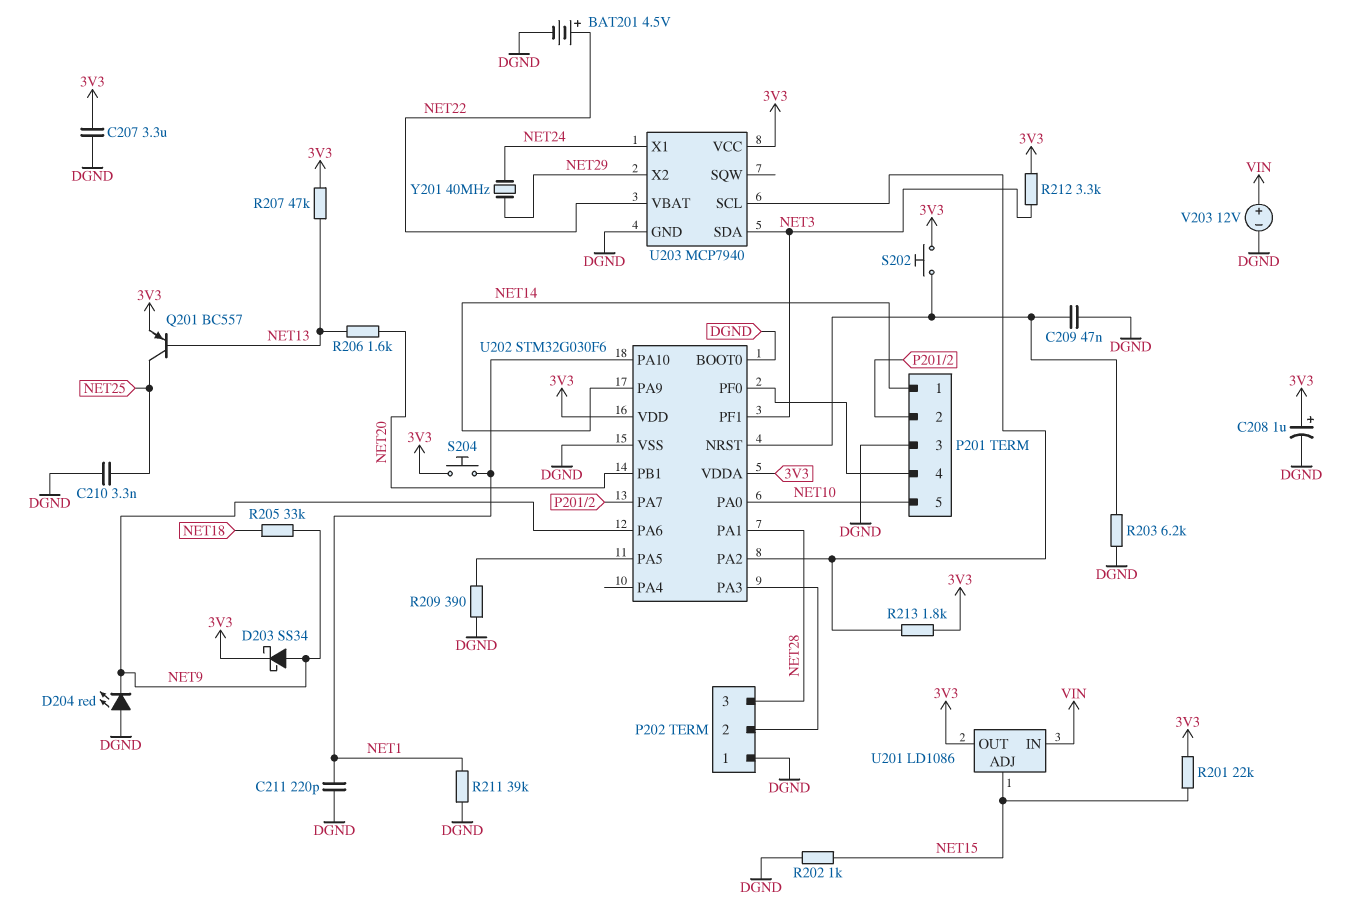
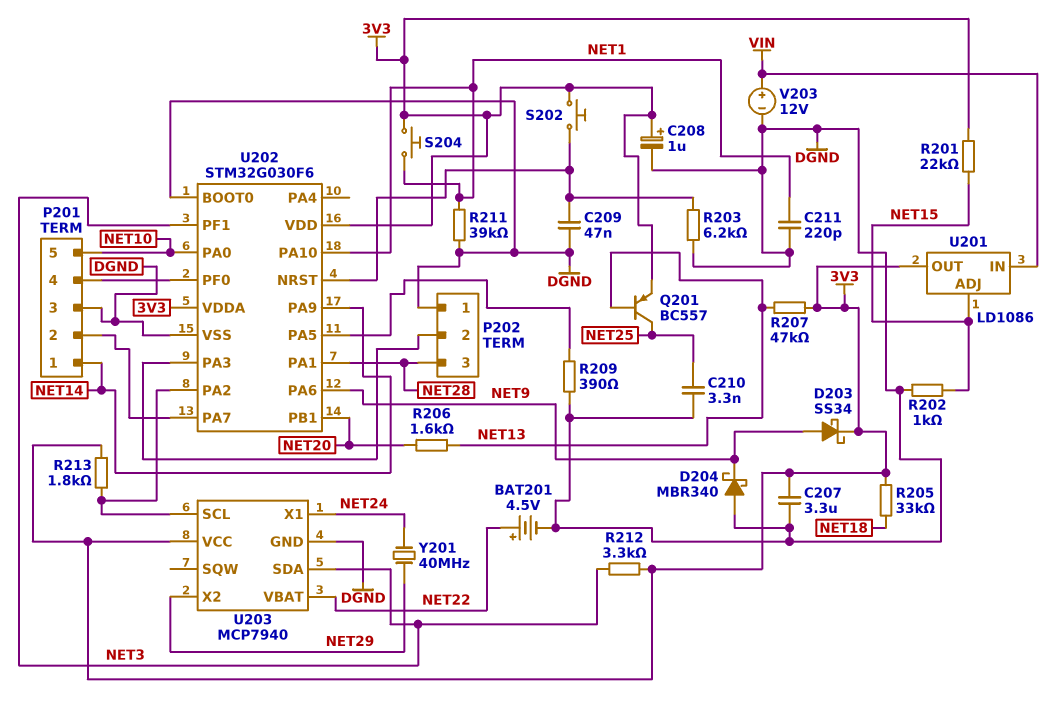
D204: LED red (A DGND, K NET9) -> schottky MBR340 (A DGND, K NET9)
R205: 33k (NET9, NET18) -> 33k (3V3, NET18)

